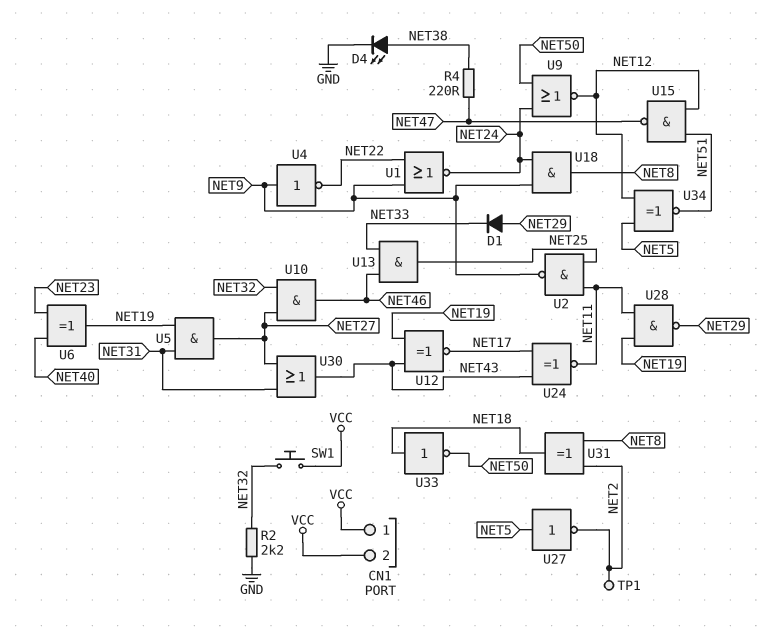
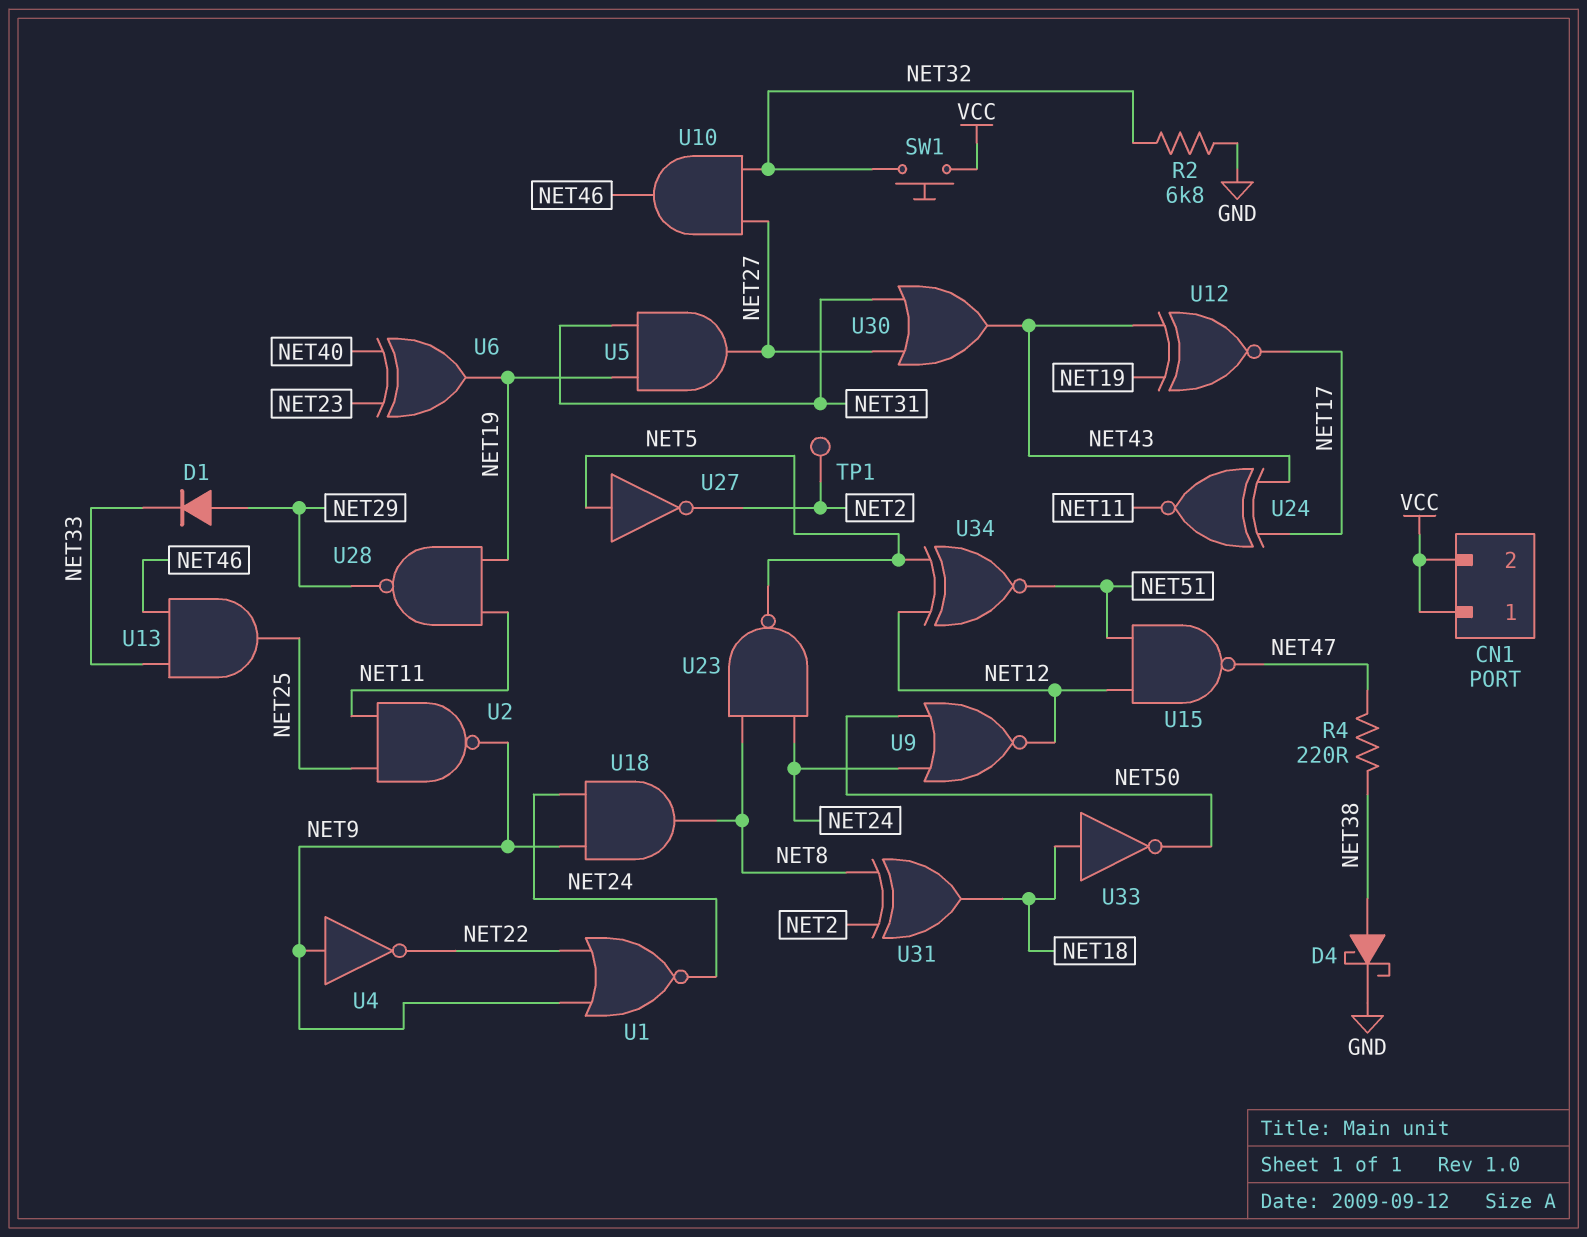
D4: LED (A NET38, K GND) -> schottky (A NET38, K GND)
R2: 2.2k (GND, NET32) -> 6.8k (GND, NET32)
U23: none -> NAND (in NET8, in NET24, out NET5)

